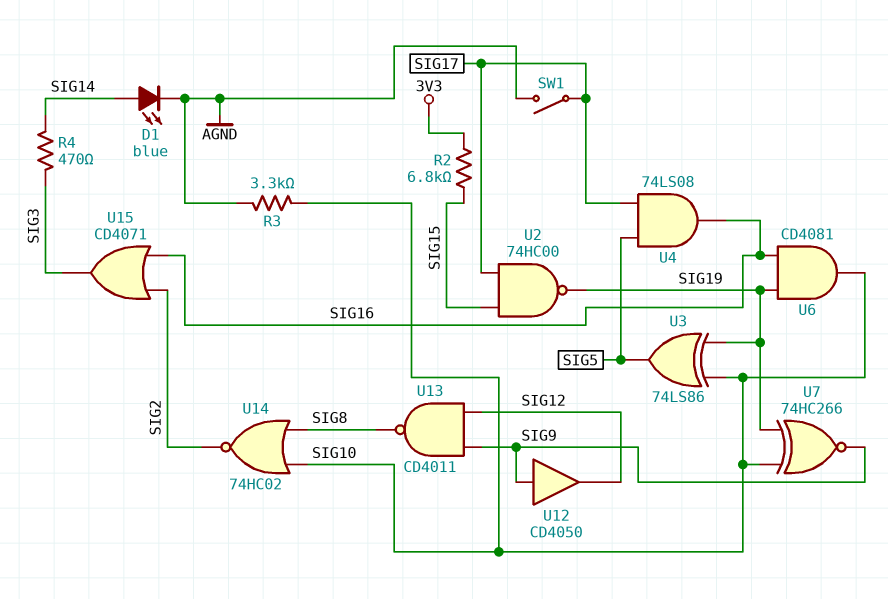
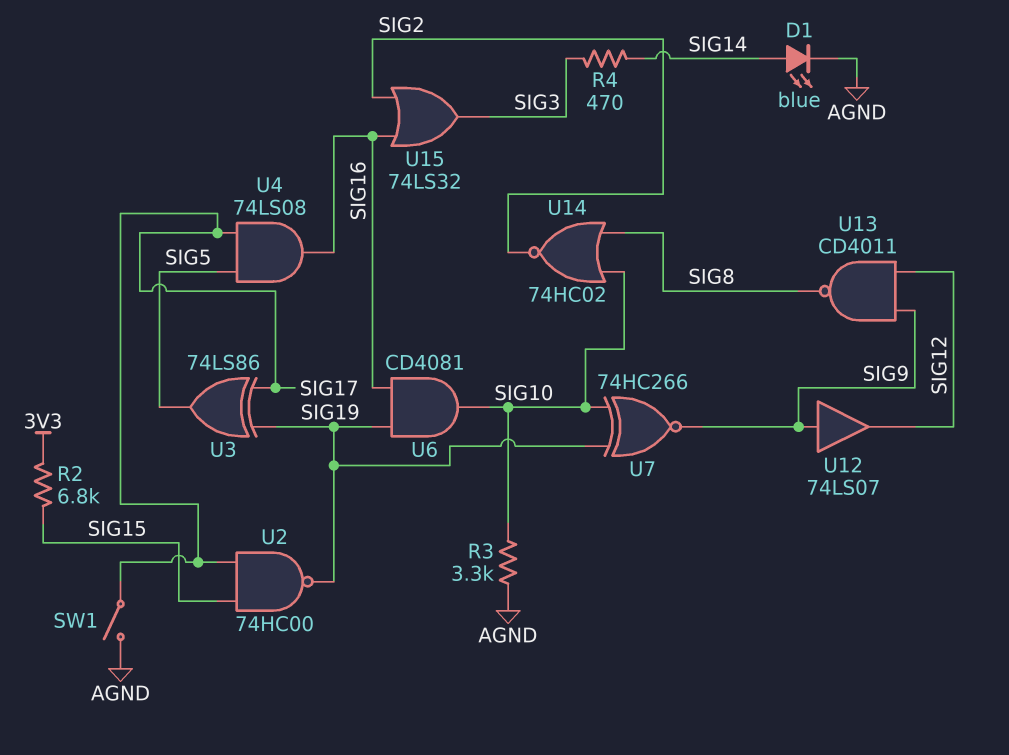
U3: XOR 74LS86 (in SIG10, in SIG19, out SIG5) -> XOR 74LS86 (in SIG17, in SIG19, out SIG5)
U12: buffer CD4050 (in SIG9, out SIG12) -> buffer 74LS07 (in SIG9, out SIG12)
U15: OR CD4071 (in SIG2, in SIG16, out SIG3) -> OR 74LS32 (in SIG2, in SIG16, out SIG3)

